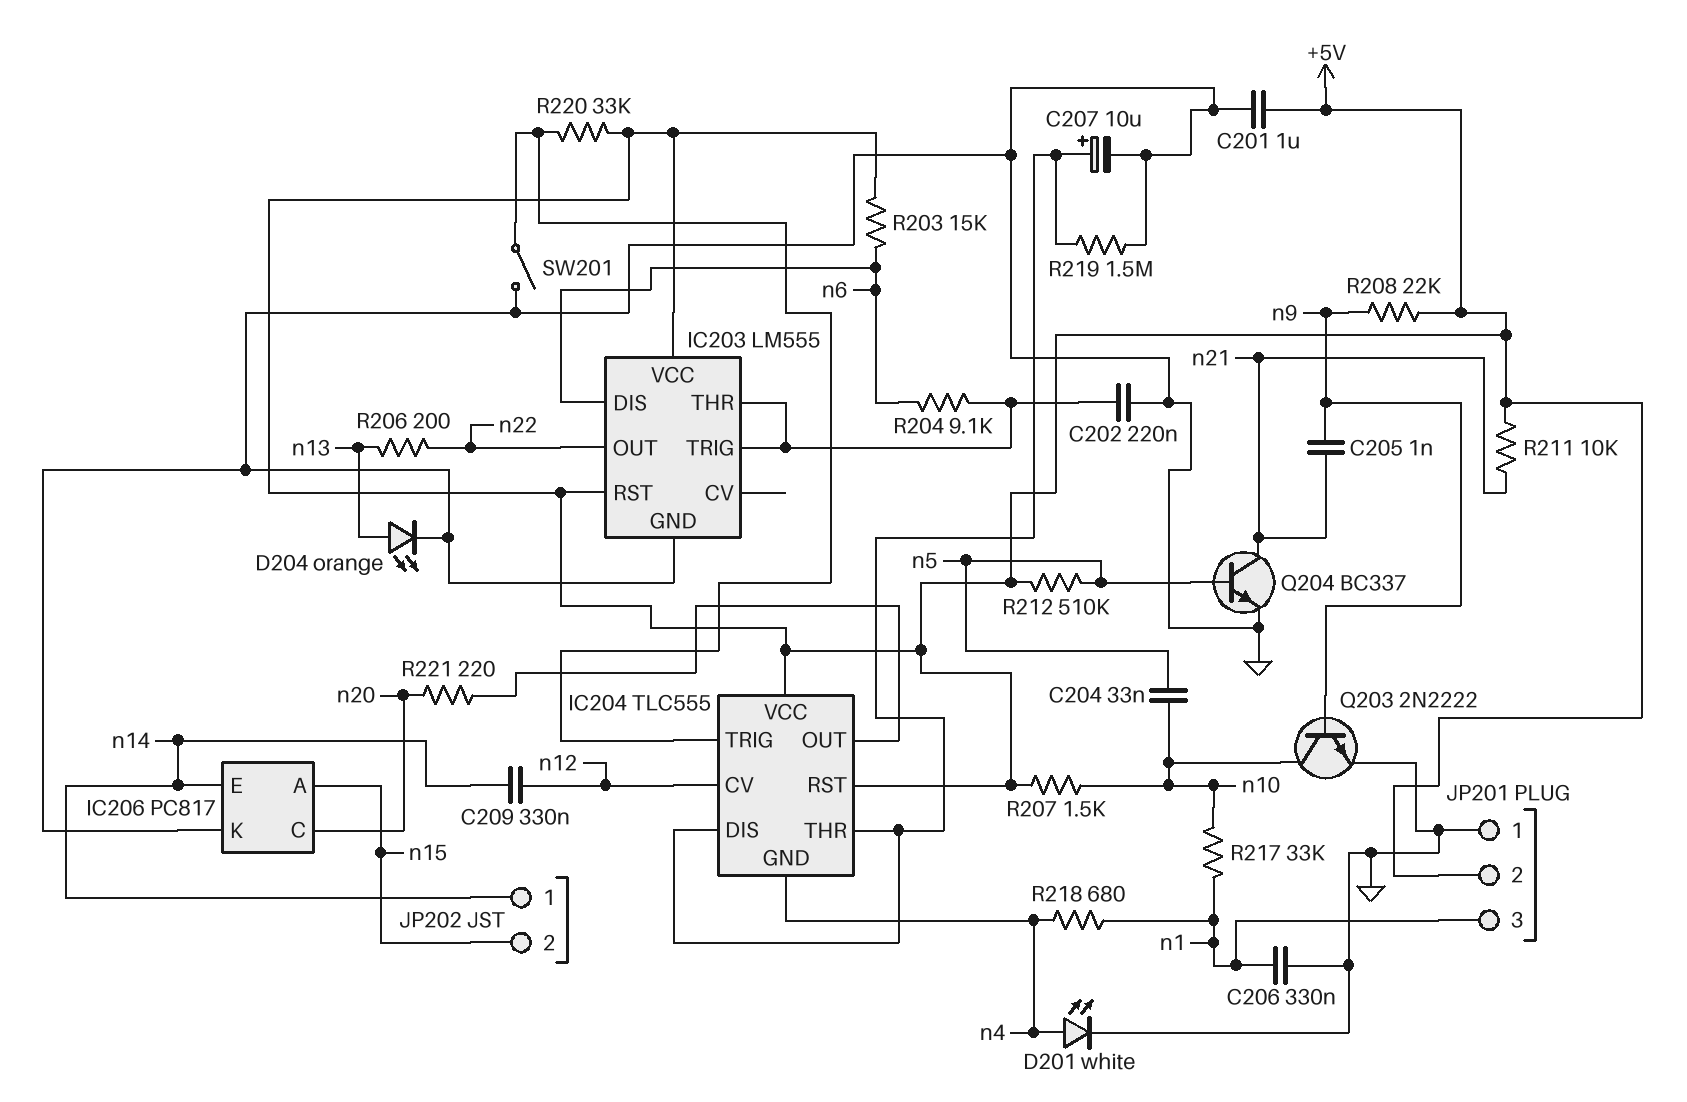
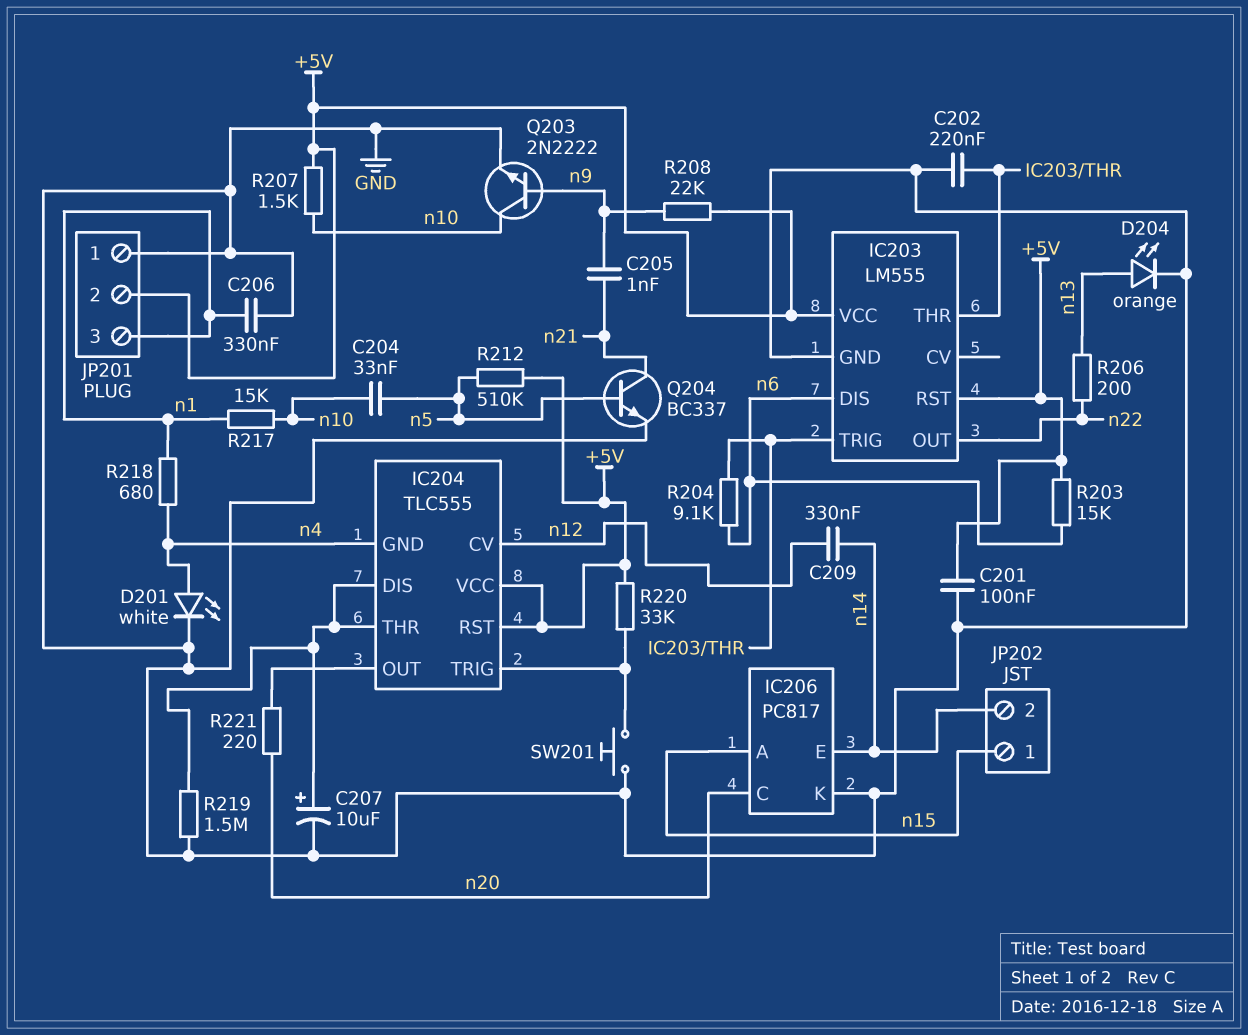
C201: 1uF (+5V, GND) -> 100nF (+5V, GND)
JP202 pin 1: n14 -> n15
JP202 pin 2: n15 -> n14
R211: 10k (+5V, n21) -> none
R217: 33k (n1, n10) -> 15k (n1, n10)
SW201: switch (GND, IC204/TRIG) -> button (GND, IC204/TRIG)

